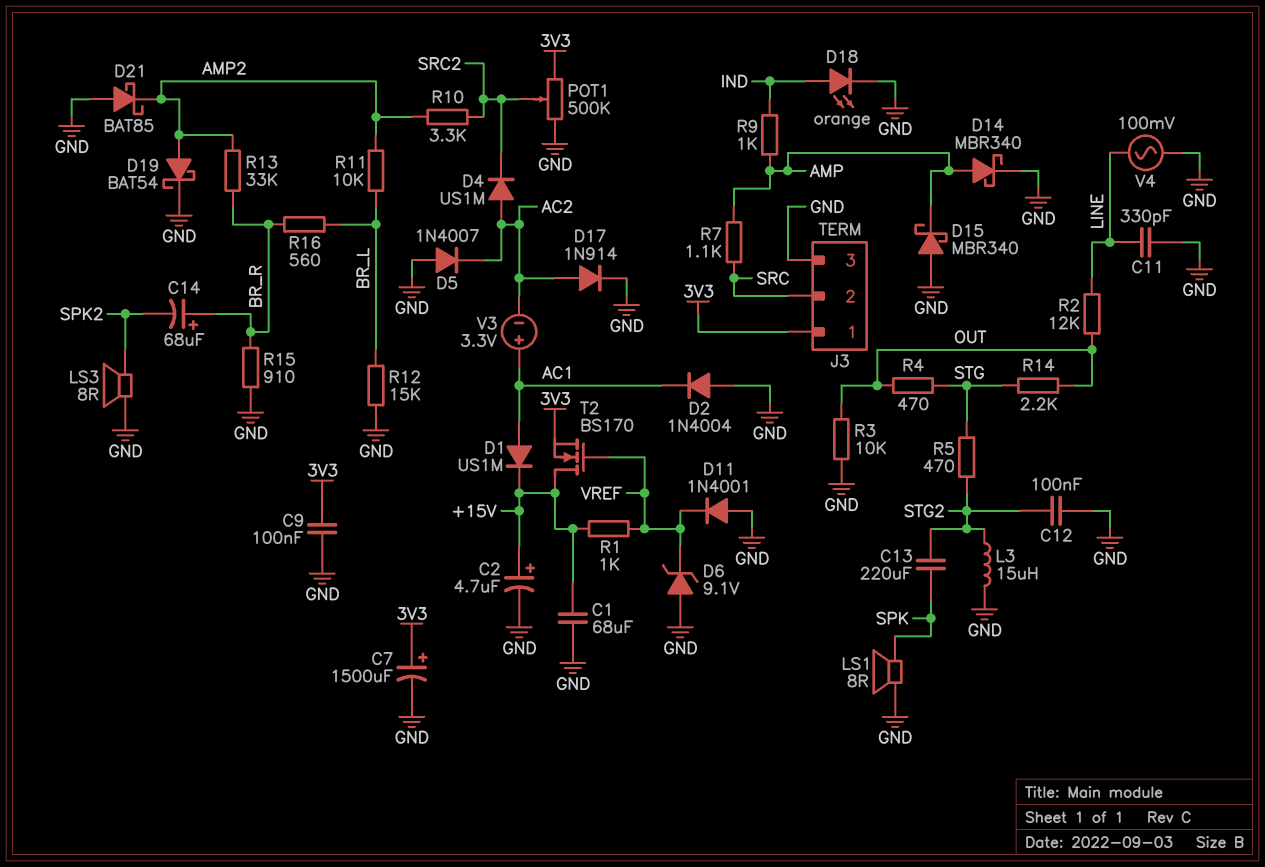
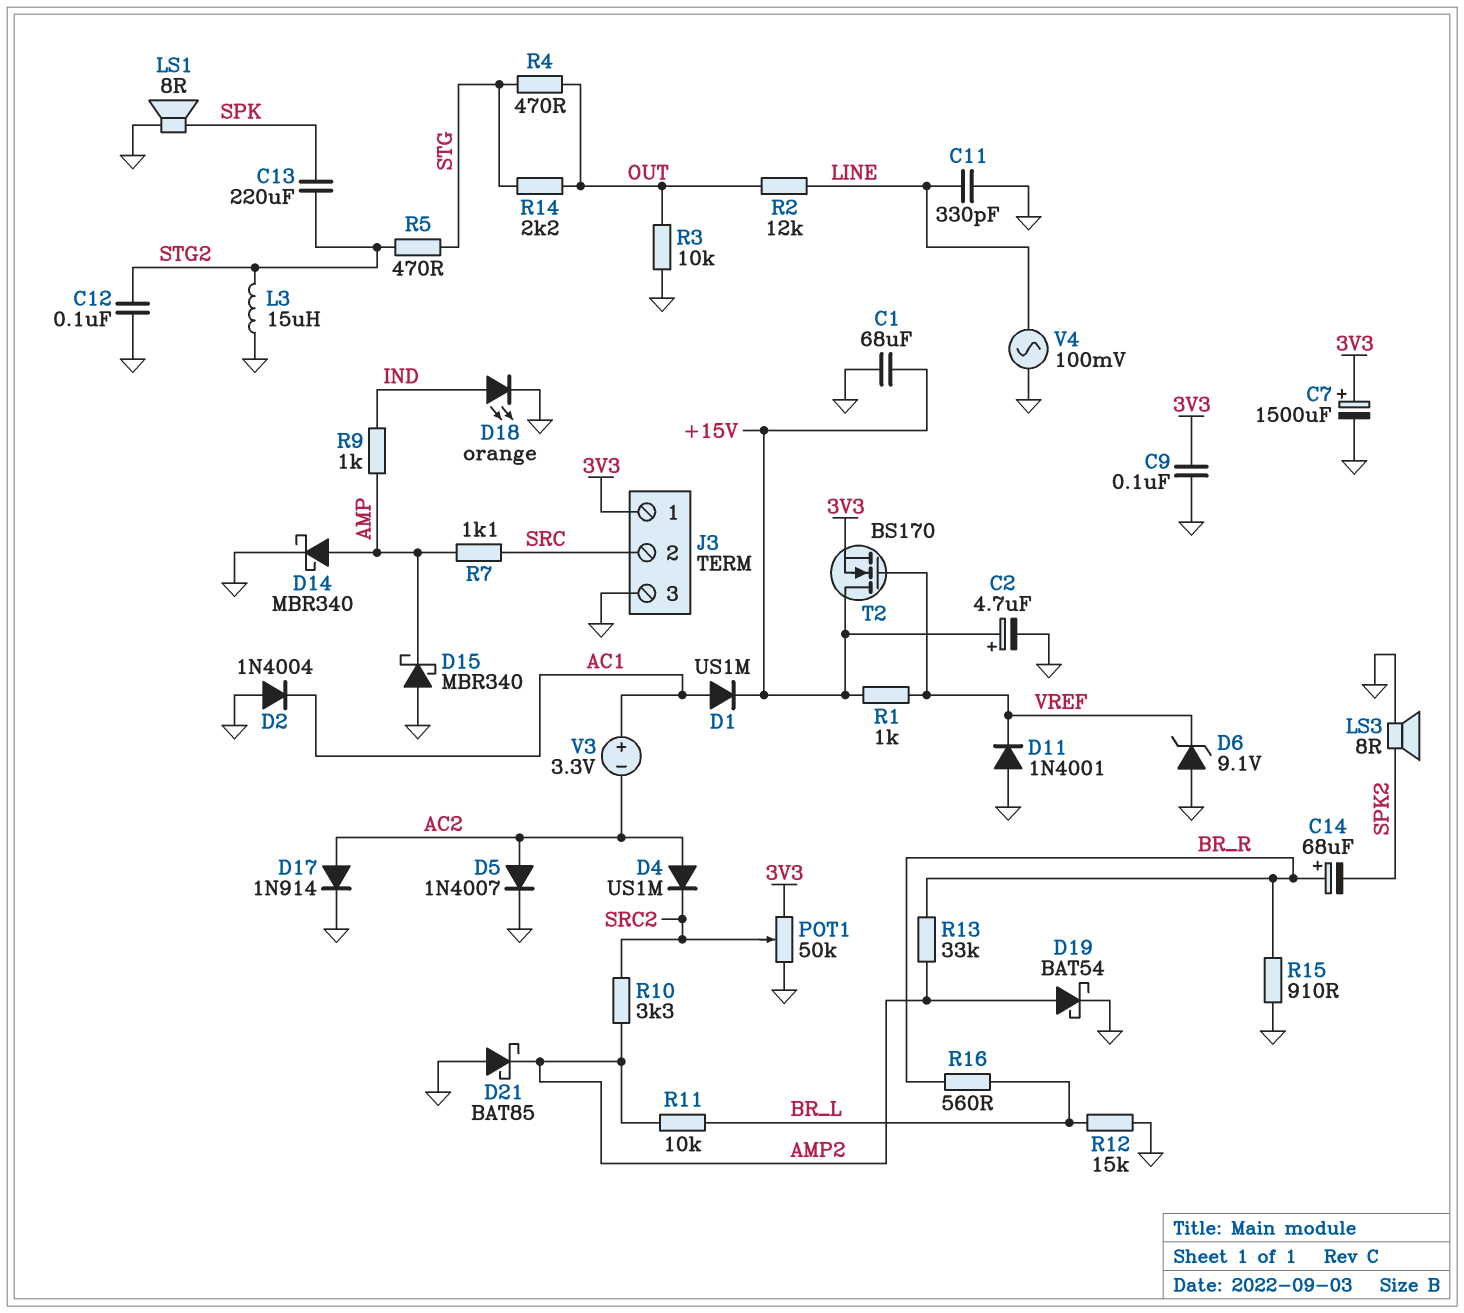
D5: diode 1N4007 (A GND, K AC2) -> diode 1N4007 (A AC2, K GND)
POT1: 500k (3V3, GND, wiper SRC2) -> 50k (3V3, GND, wiper SRC2)

